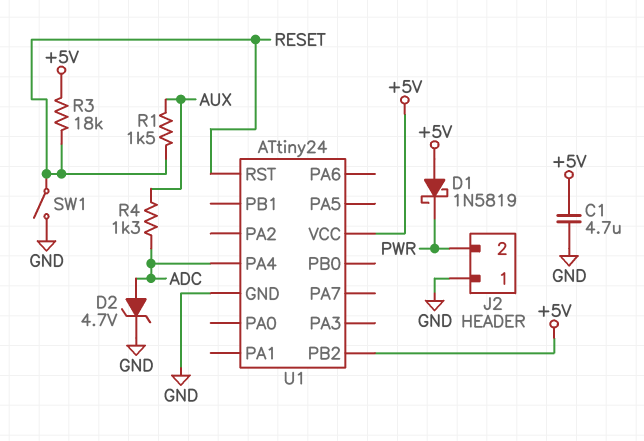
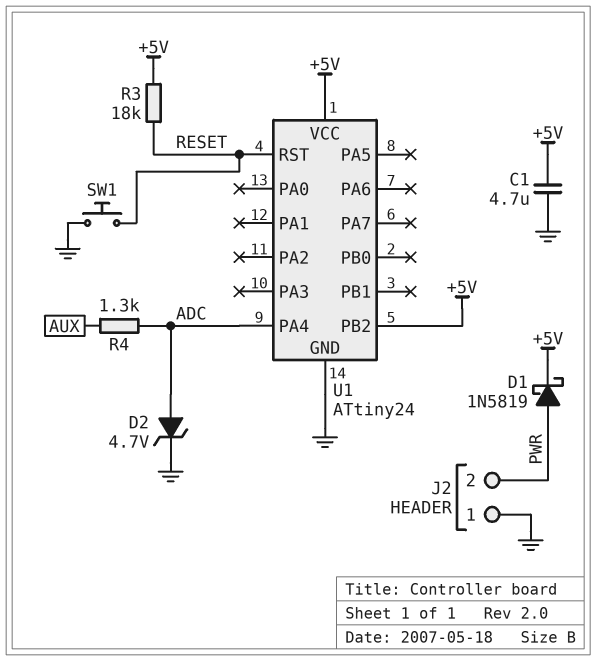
D1: schottky 1N5819 (A +5V, K PWR) -> schottky 1N5819 (A PWR, K +5V)
R1: 1.5k (AUX, RESET) -> none
SW1: switch (GND, RESET) -> button (GND, RESET)

